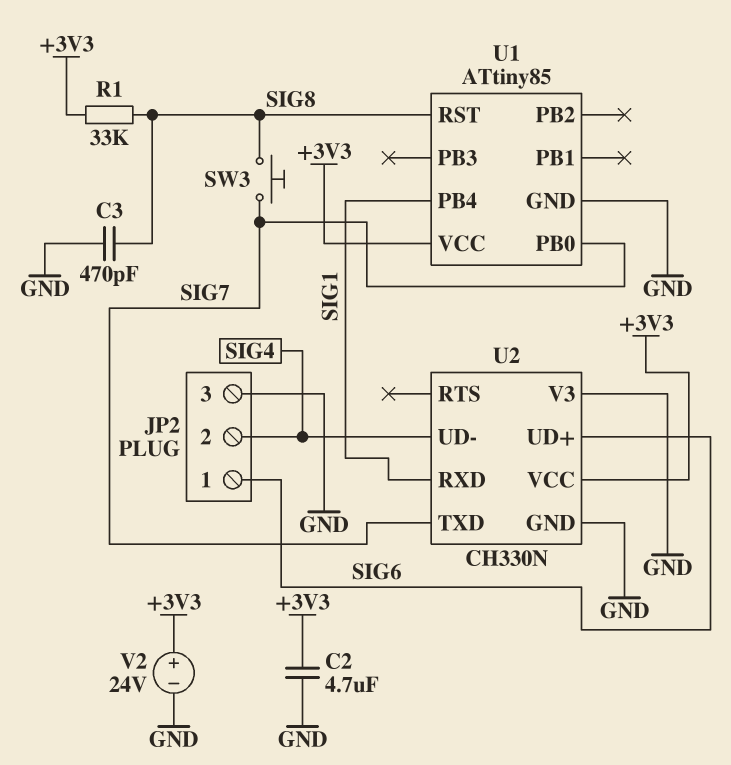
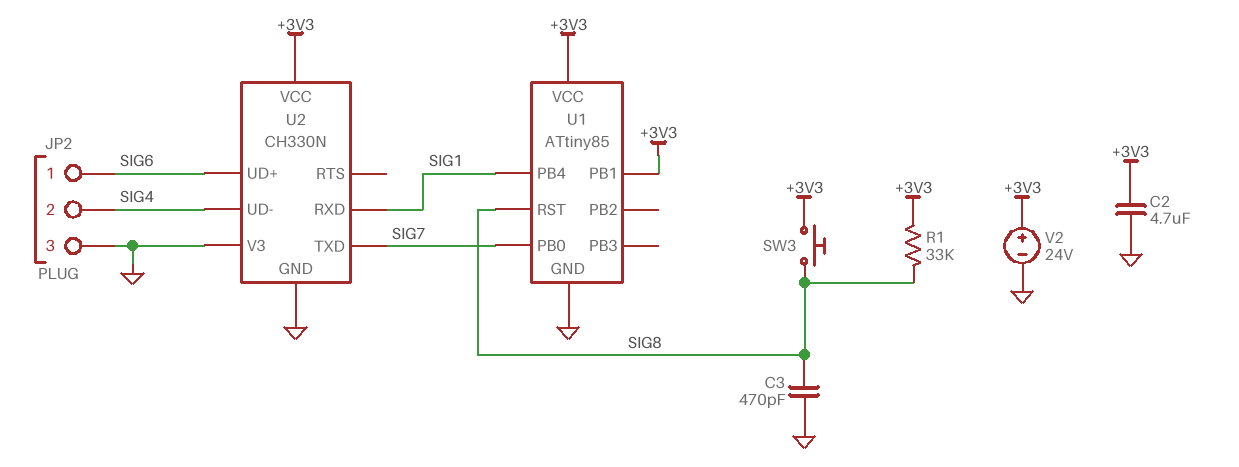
SW3: button (SIG7, SIG8) -> button (+3V3, SIG8)
U1 pin PB1: none -> +3V3

